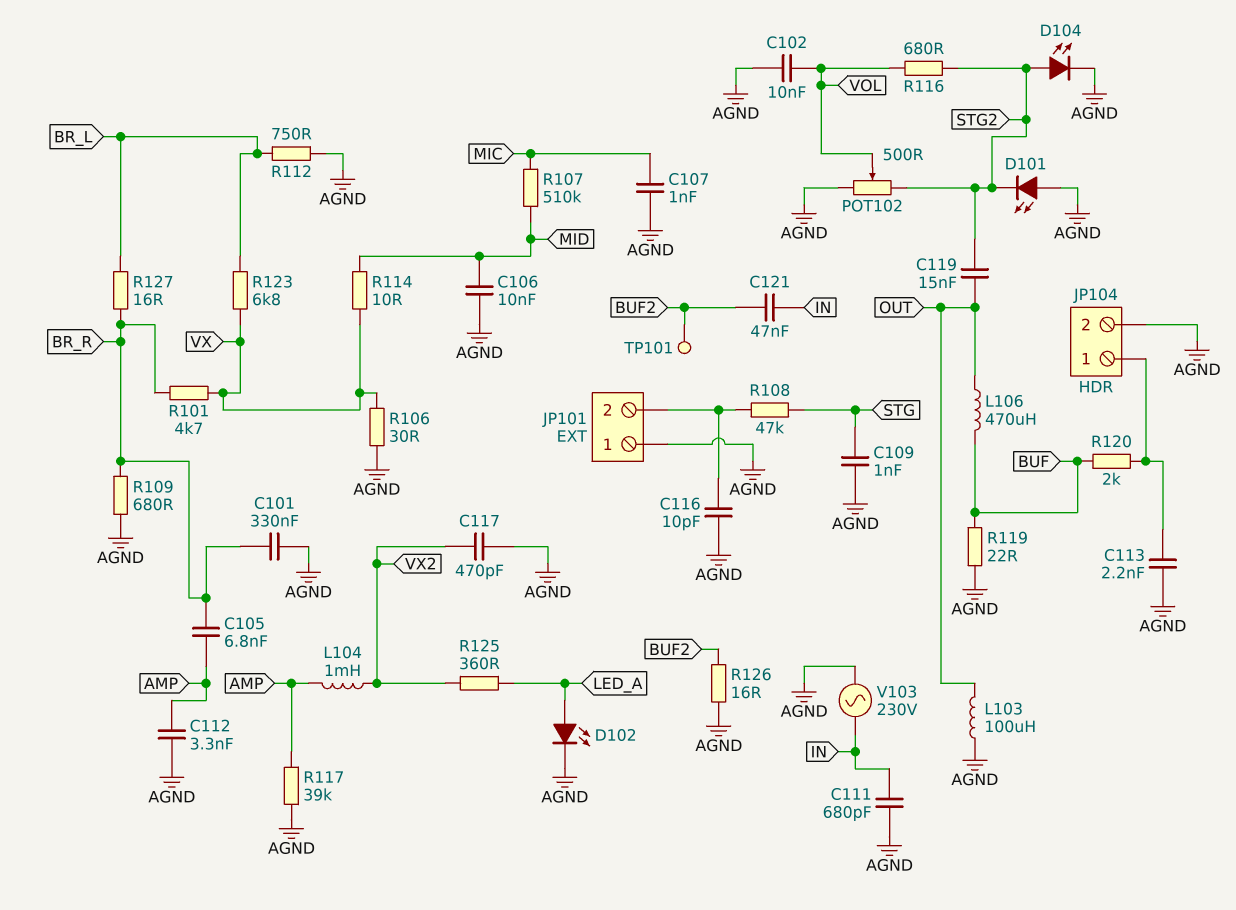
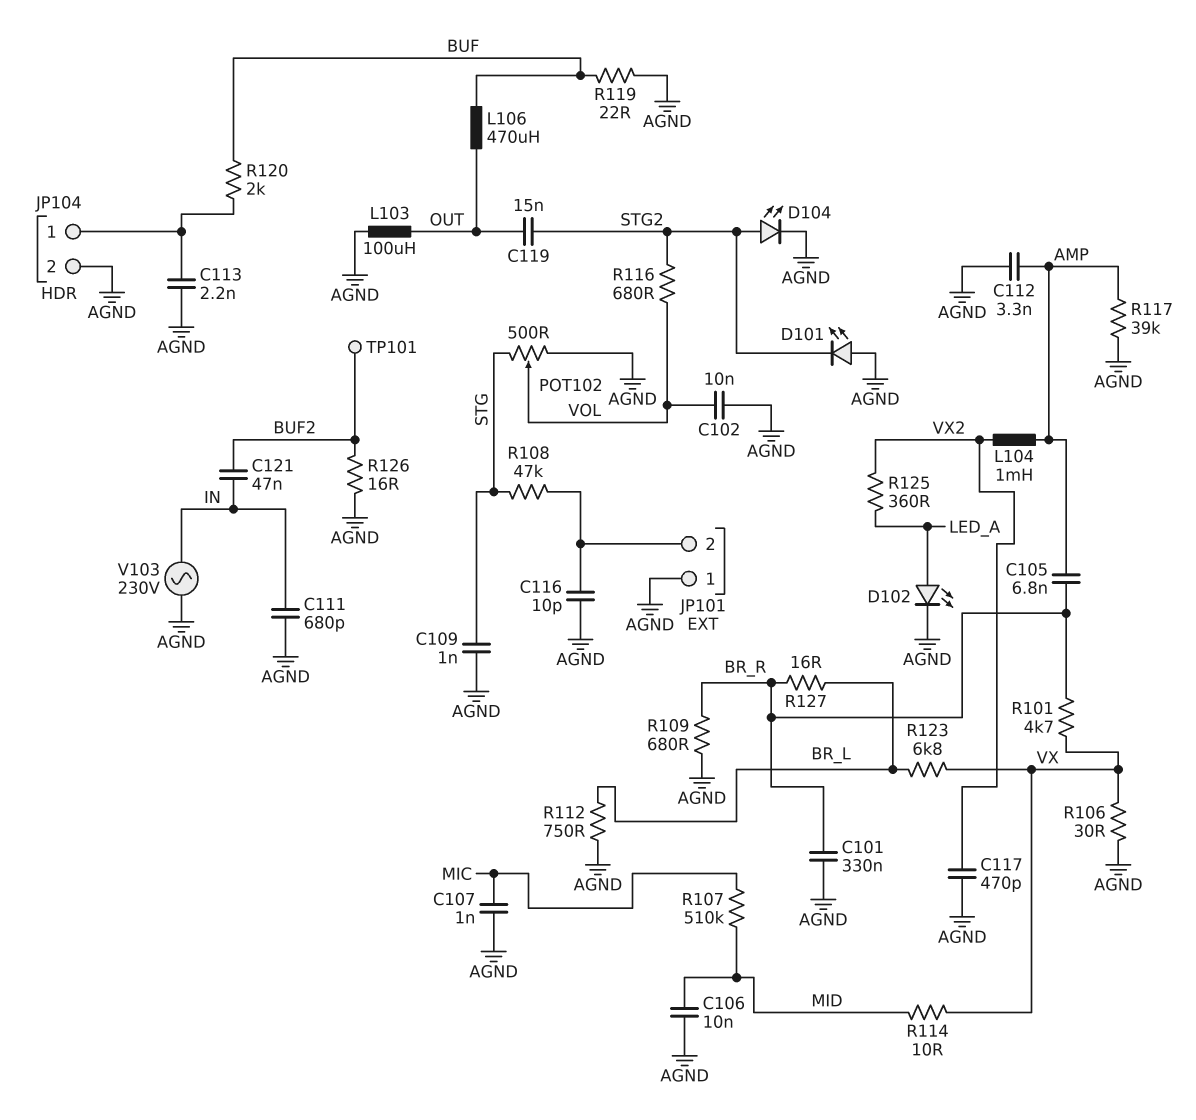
POT102: 500 (AGND, STG2, wiper VOL) -> 500 (AGND, STG, wiper VOL)

